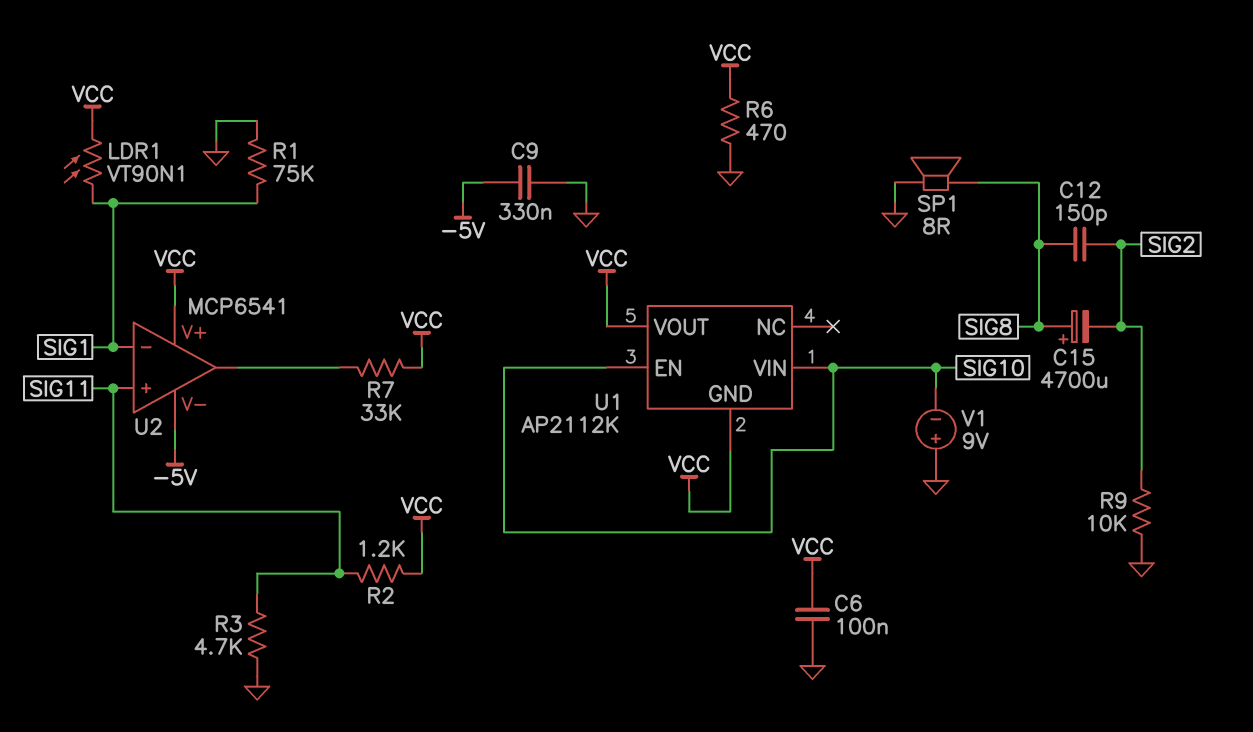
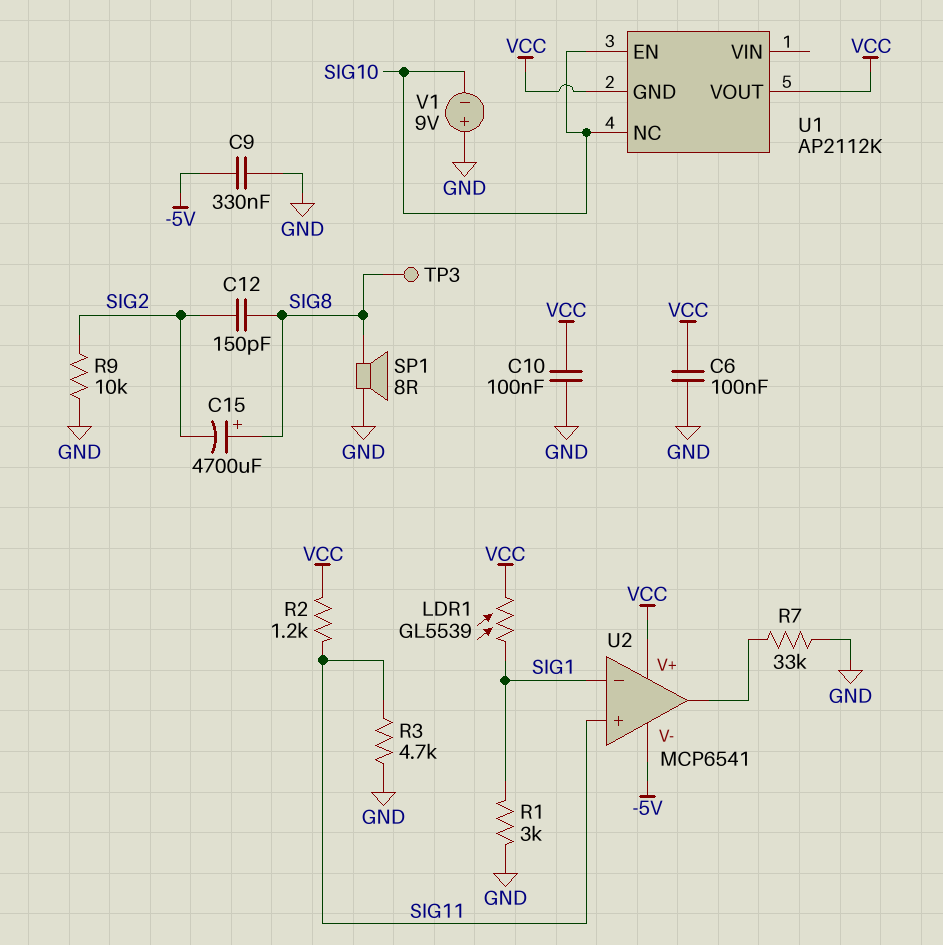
C10: none -> 100nF (GND, VCC)
LDR1: VT90N1 (SIG1, VCC) -> GL5539 (SIG1, VCC)
R1: 75k (GND, SIG1) -> 3k (GND, SIG1)
R6: 470 (GND, VCC) -> none
R7: 33k (U2/out, VCC) -> 33k (GND, U2/out)
TP3: none -> test point (SIG8)
U1 pin NC: none -> SIG10
U1 pin VIN: SIG10 -> none

